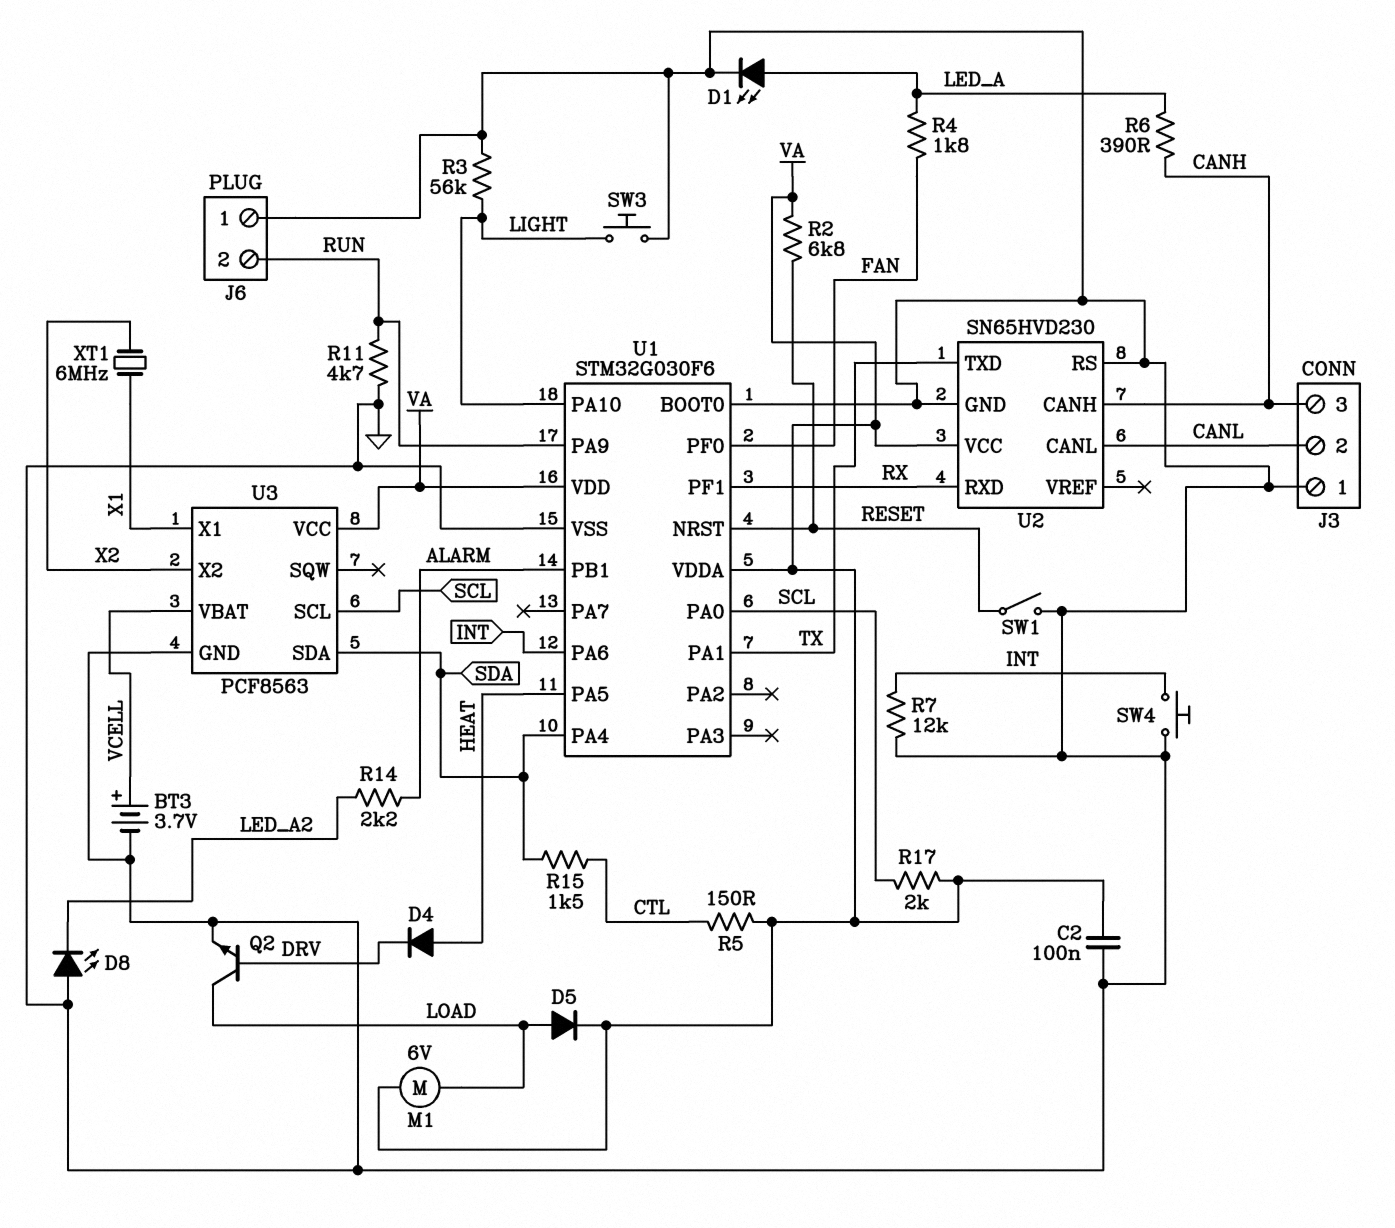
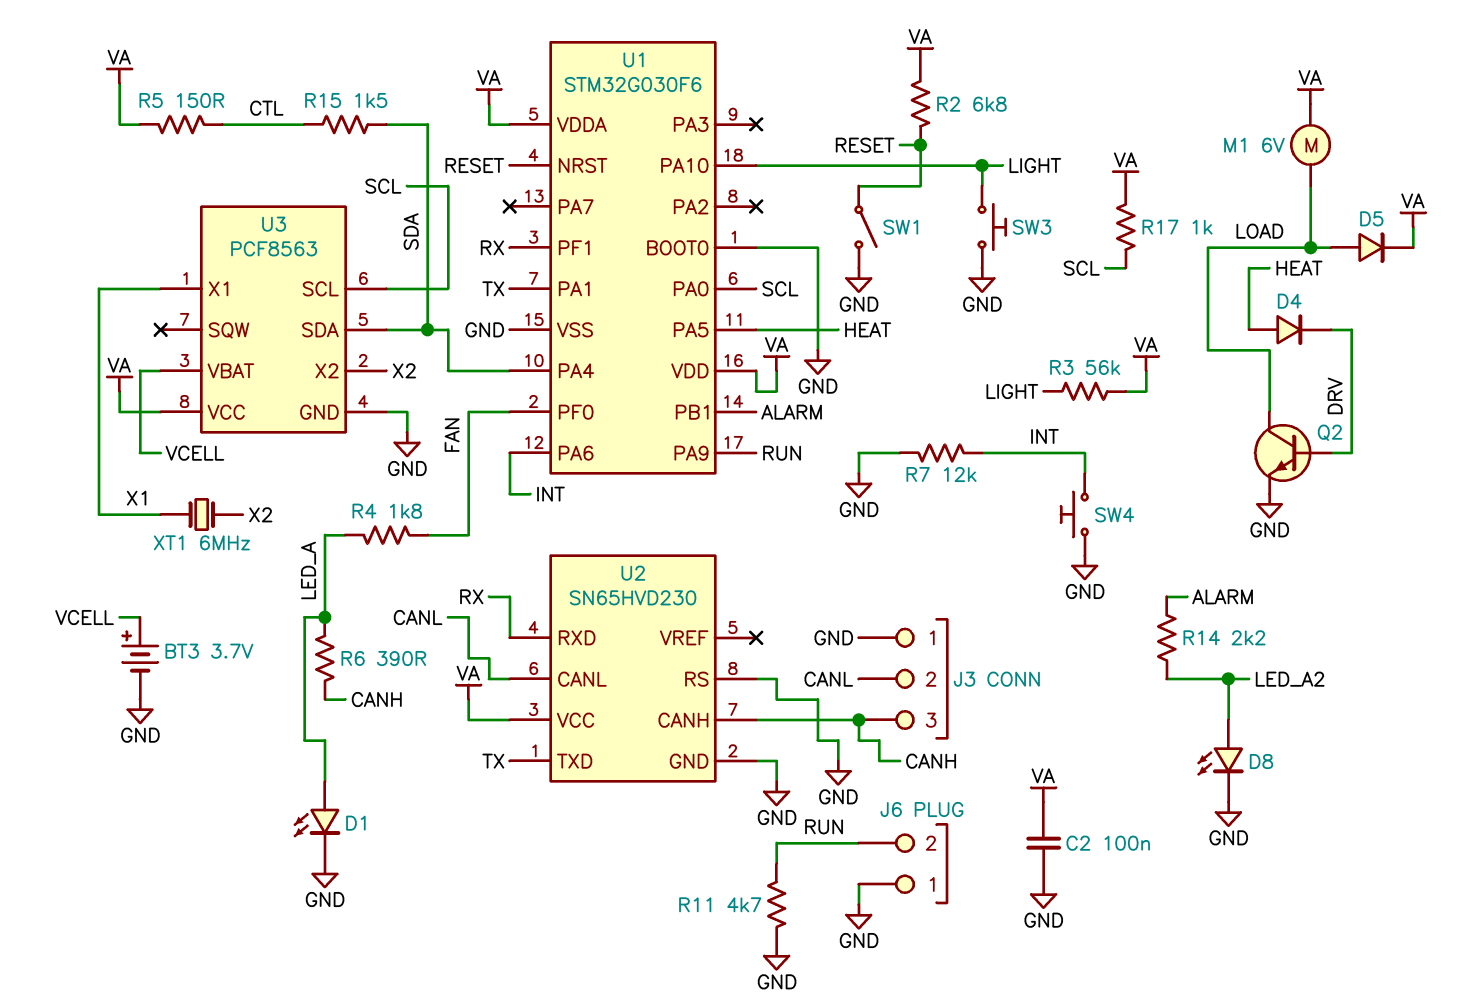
D8: LED (A GND, K LED_A2) -> LED (A LED_A2, K GND)
R3: 56k (GND, LIGHT) -> 56k (LIGHT, VA)
R17: 2k (SCL, VA) -> 1k (SCL, VA)

